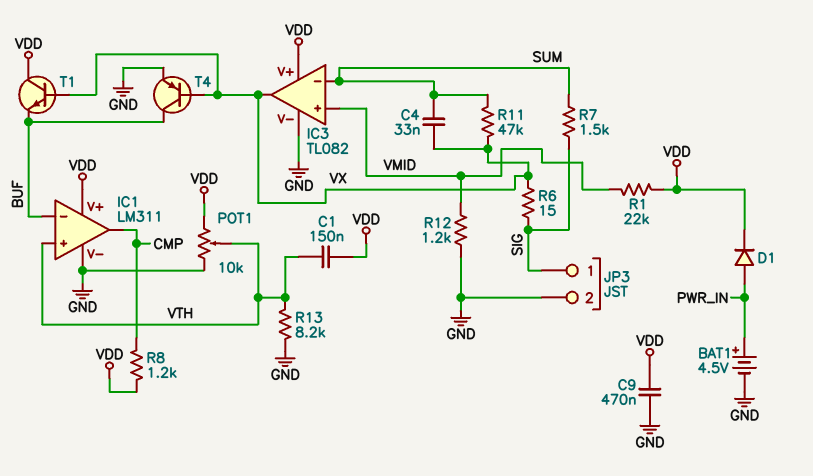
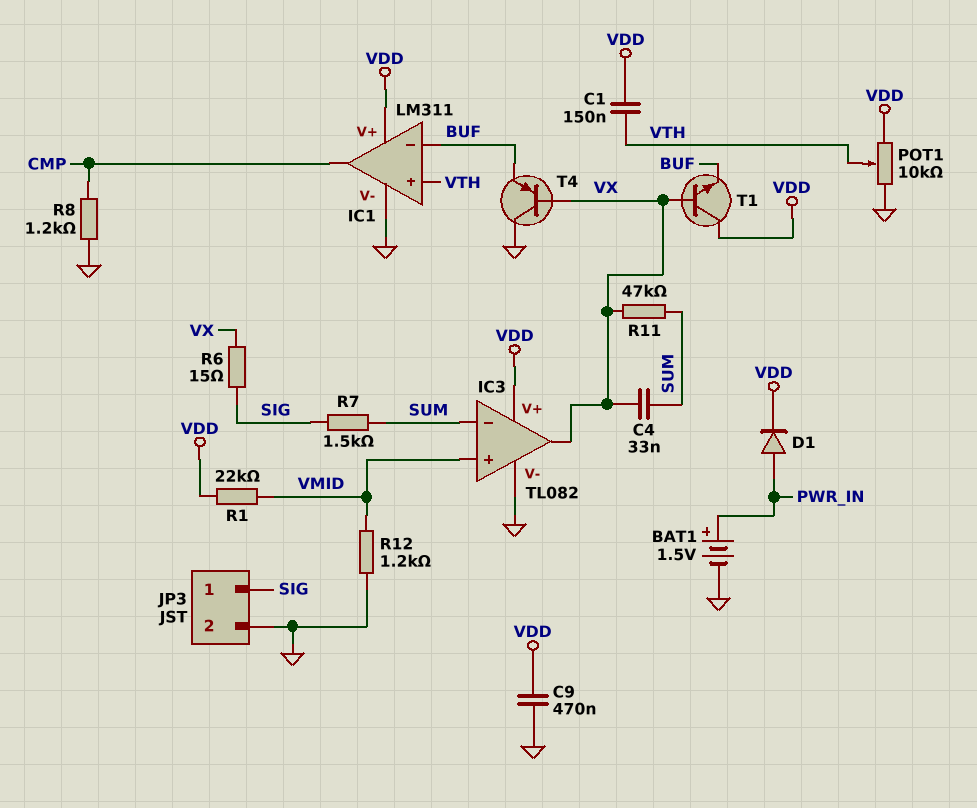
BAT1: 4.5V (plus PWR_IN, minus GND) -> 1.5V (plus PWR_IN, minus GND)
R8: 1.2k (CMP, VDD) -> 1.2k (CMP, GND)
R13: 8.2k (GND, VTH) -> none
T4: PNP (B VX, C BUF, E GND) -> PNP (B VX, C GND, E BUF)

